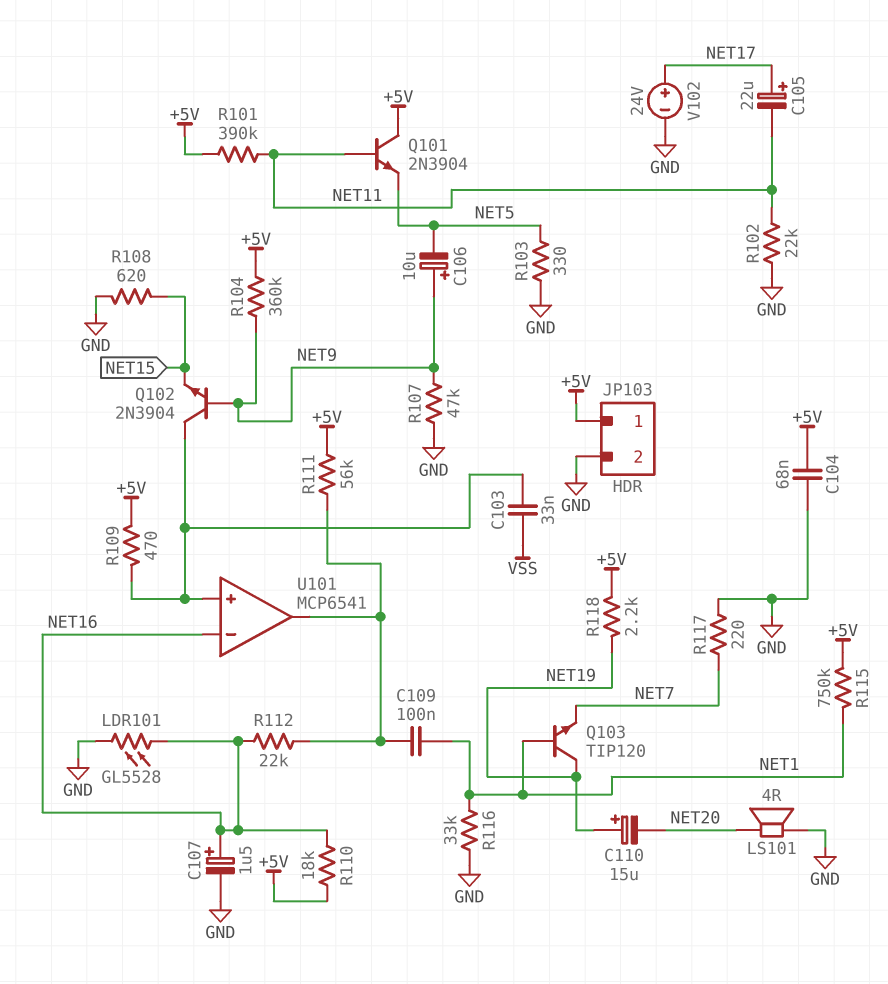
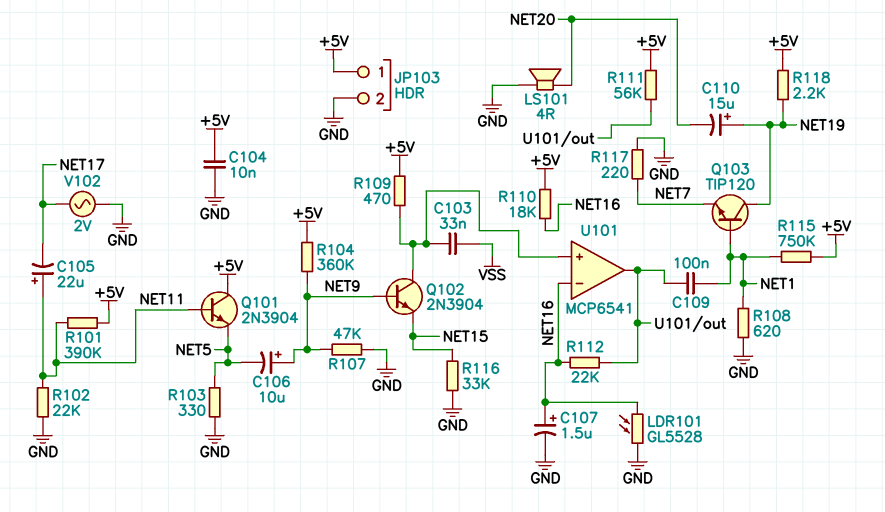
C104: 68nF (+5V, GND) -> 10nF (+5V, GND)
C105: 22uF (plus NET17, minus NET11) -> 22uF (plus NET11, minus NET17)
R108: 620 (GND, NET15) -> 620 (GND, NET1)
R116: 33k (GND, NET1) -> 33k (GND, NET15)
V102: 24V (plus NET17, minus GND) -> AC 2V (GND, NET17)

